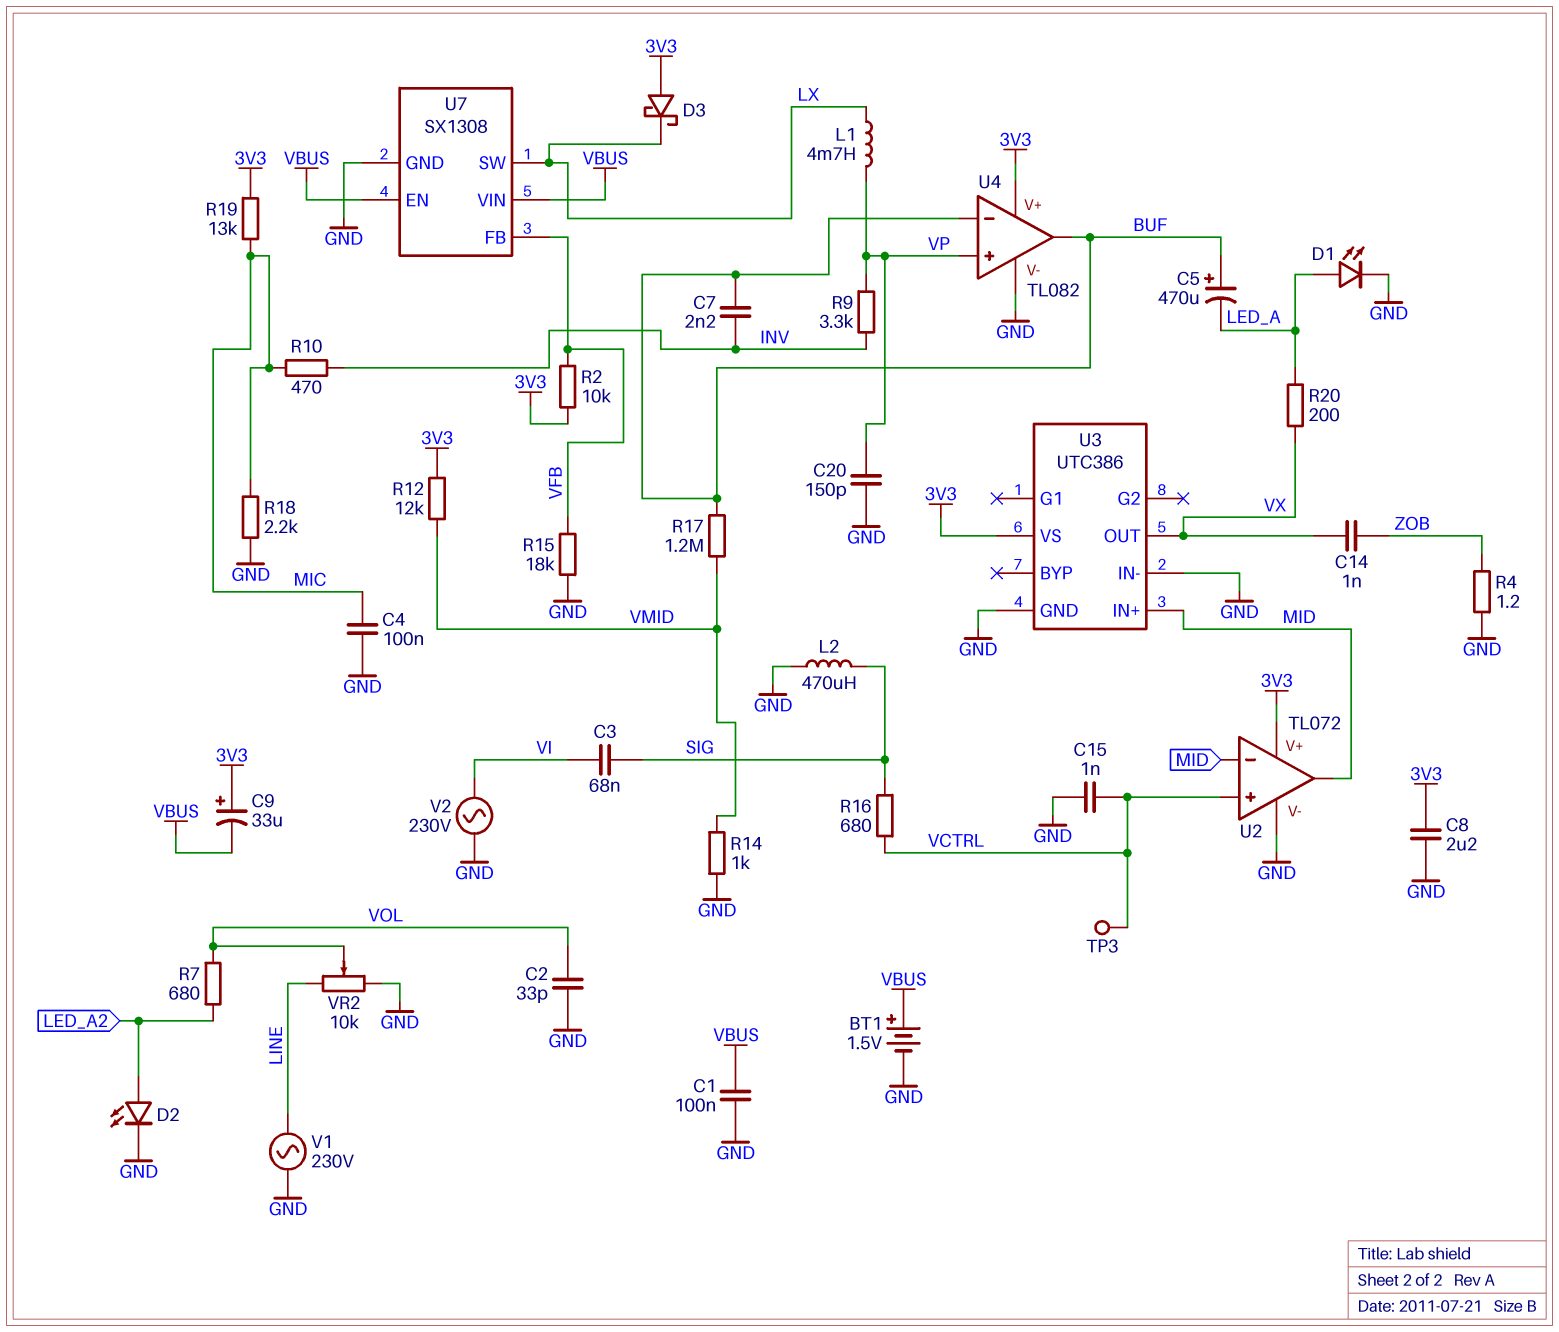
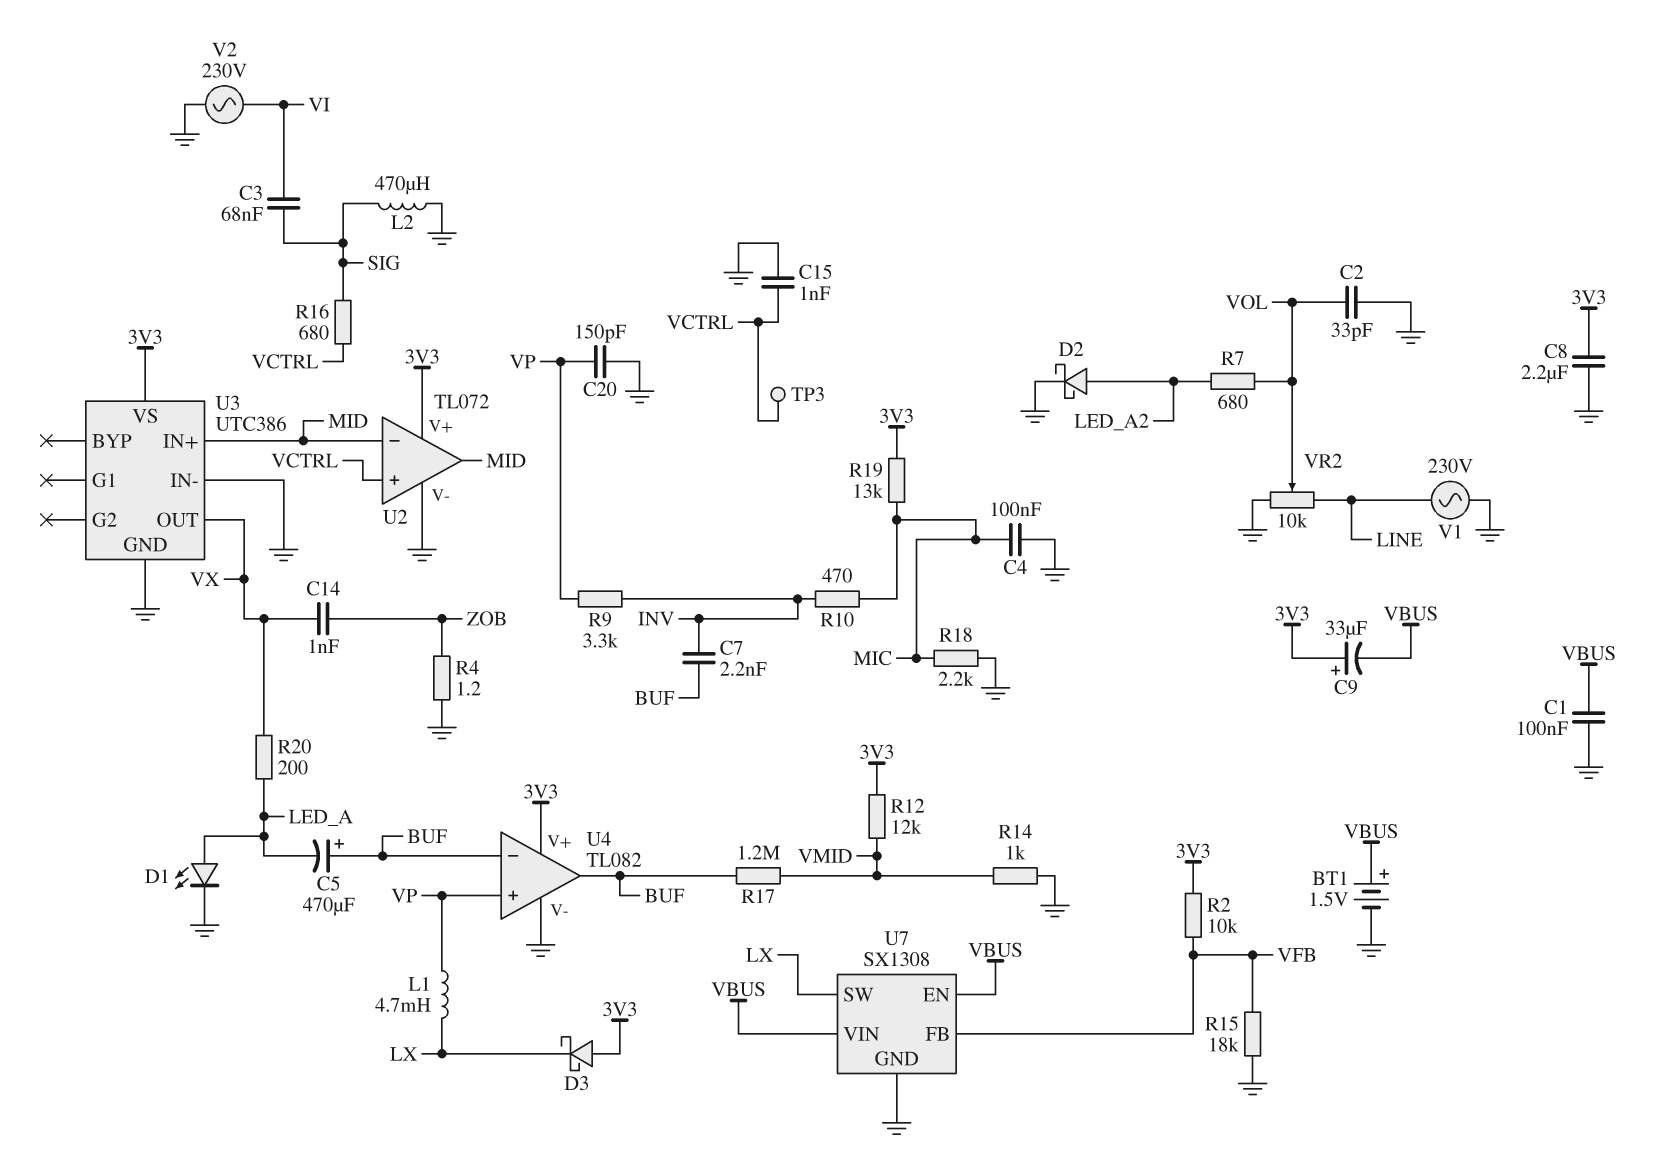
D2: LED (A LED_A2, K GND) -> schottky (A LED_A2, K GND)

